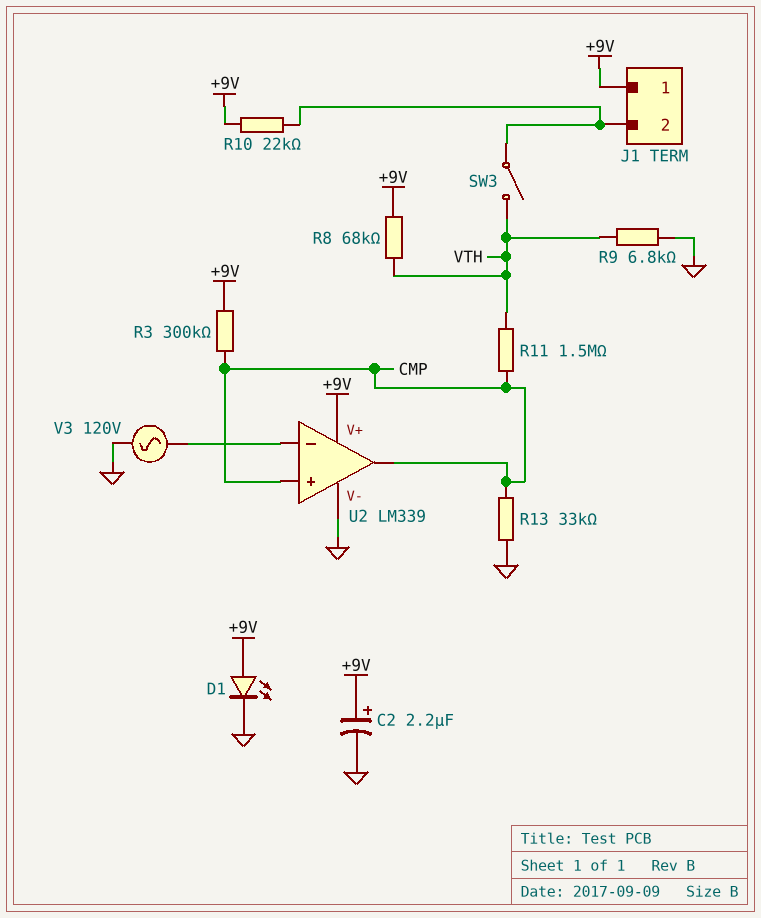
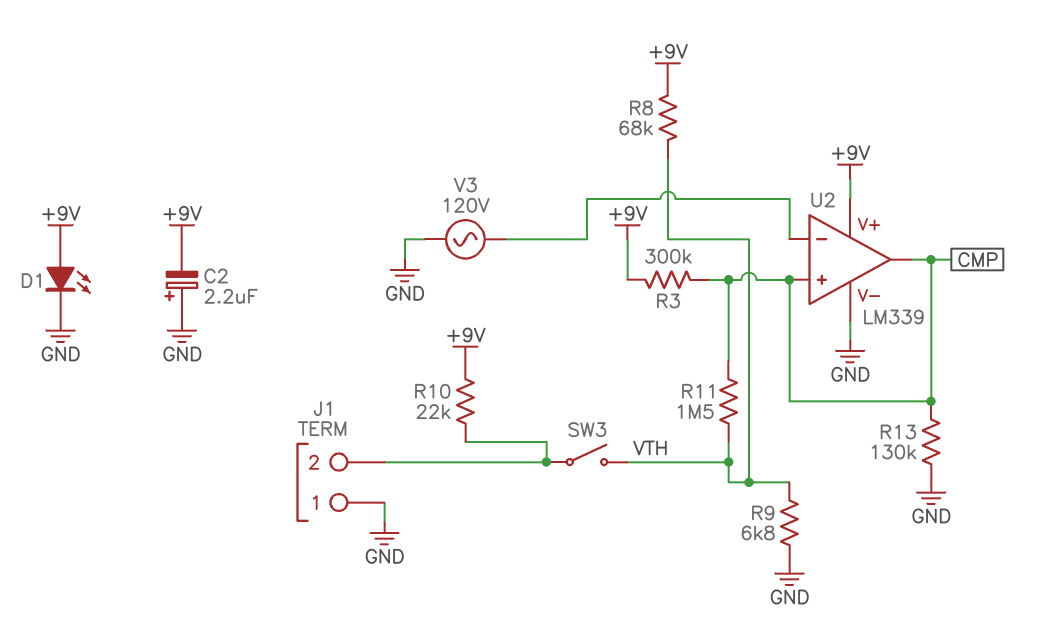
C2: 2.2uF (plus +9V, minus GND) -> 2.2uF (plus GND, minus +9V)
J1 pin 1: +9V -> GND
R13: 33k (CMP, GND) -> 130k (CMP, GND)

